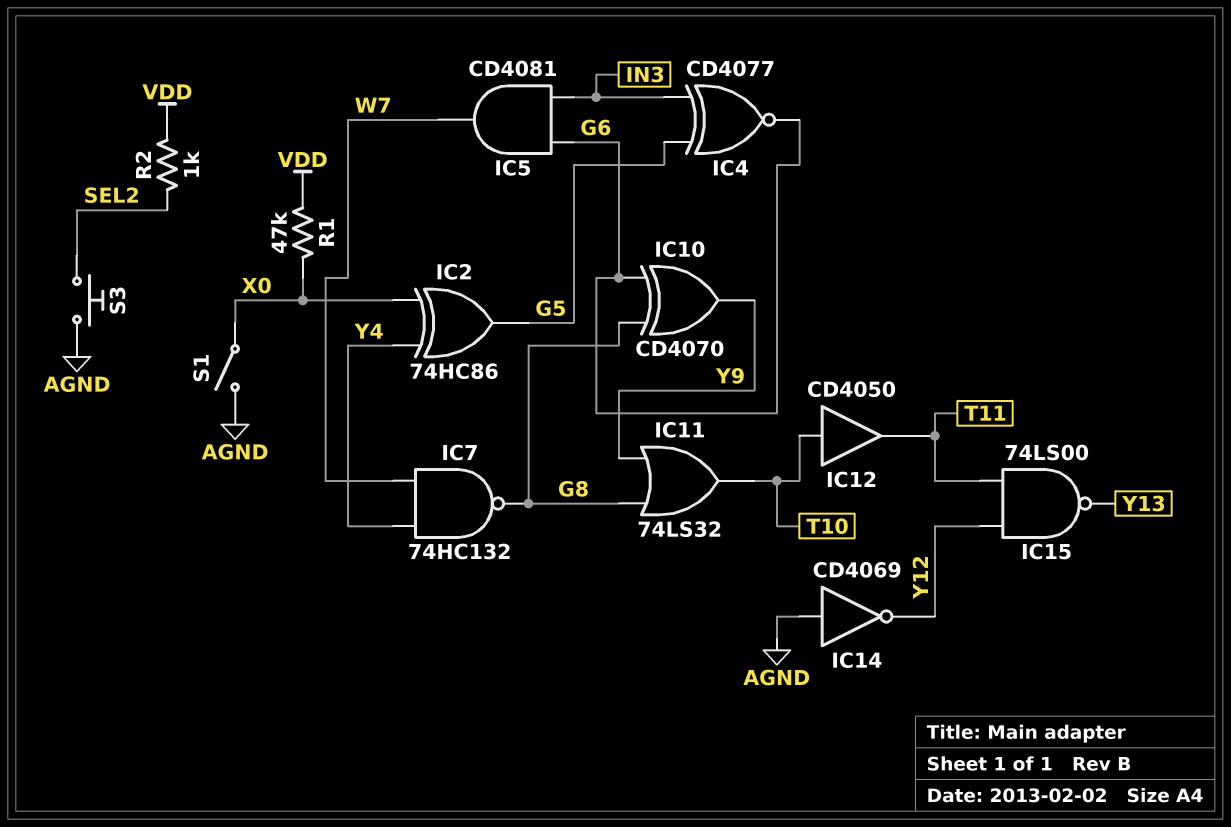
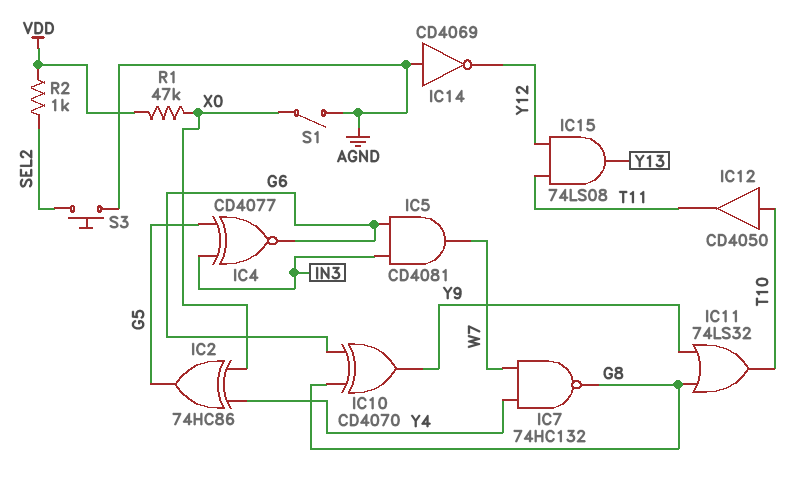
IC15: NAND 74LS00 (in T11, in Y12, out Y13) -> AND 74LS08 (in T11, in Y12, out Y13)

